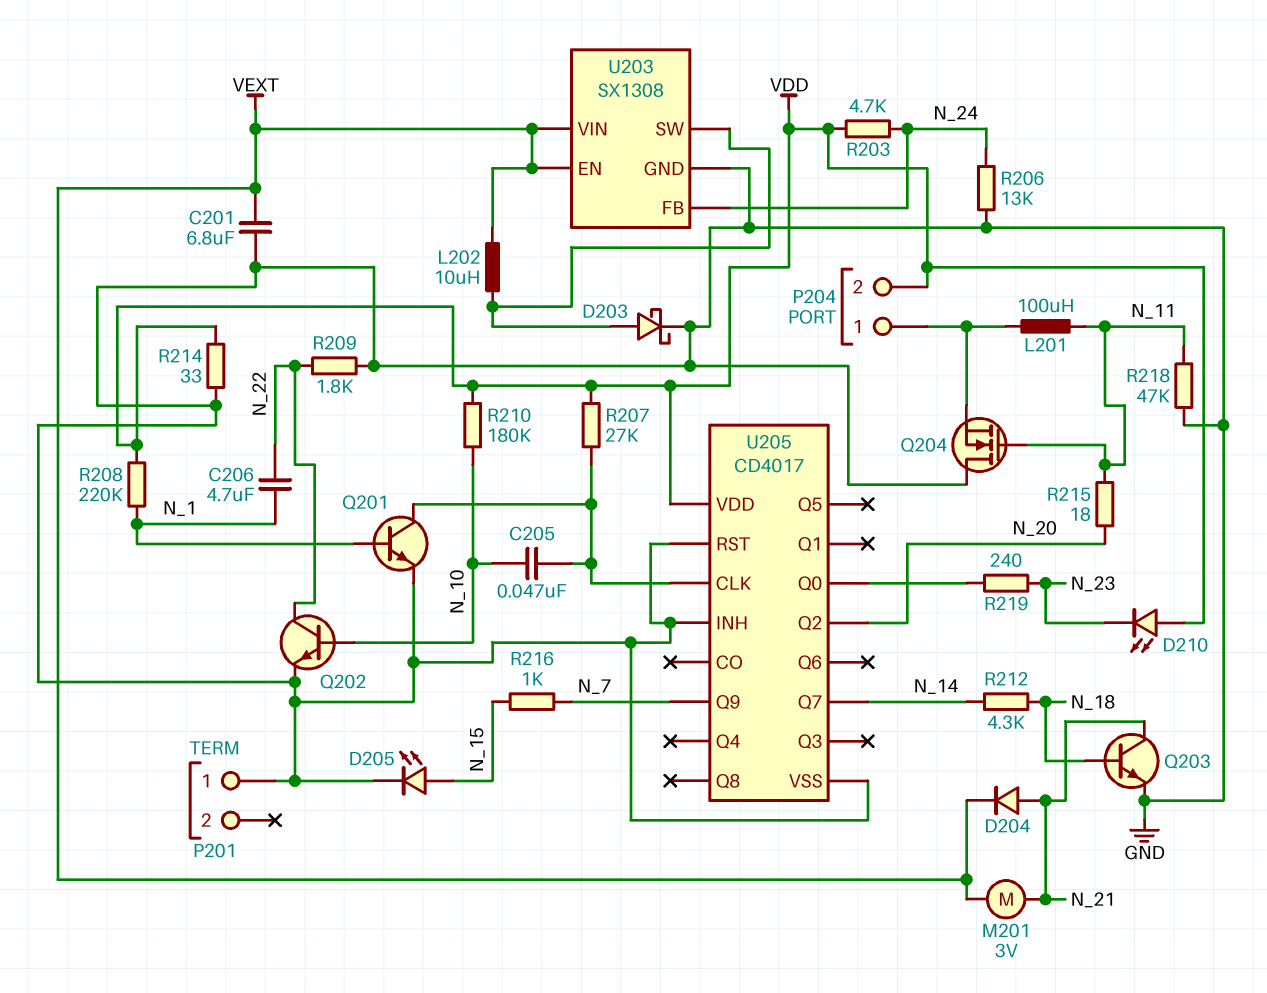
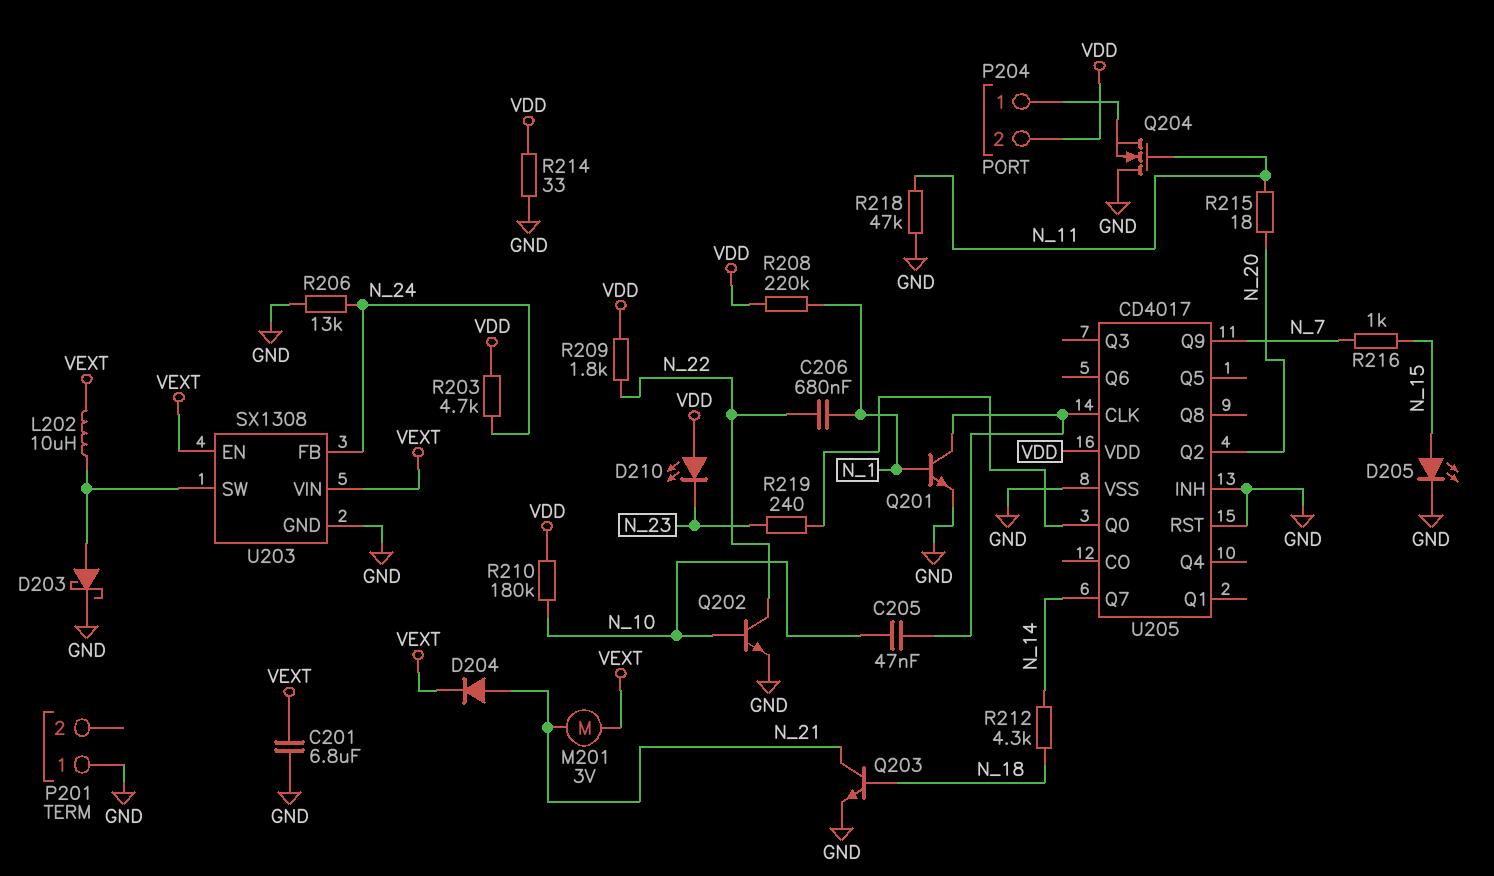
C206: 4.7uF (N_1, N_22) -> 680nF (N_1, N_22)
L201: 100uH (N_11, P204/1) -> none
R207: 27k (U205/CLK, VDD) -> none
R209: 1.8k (GND, N_22) -> 1.8k (N_22, VDD)

